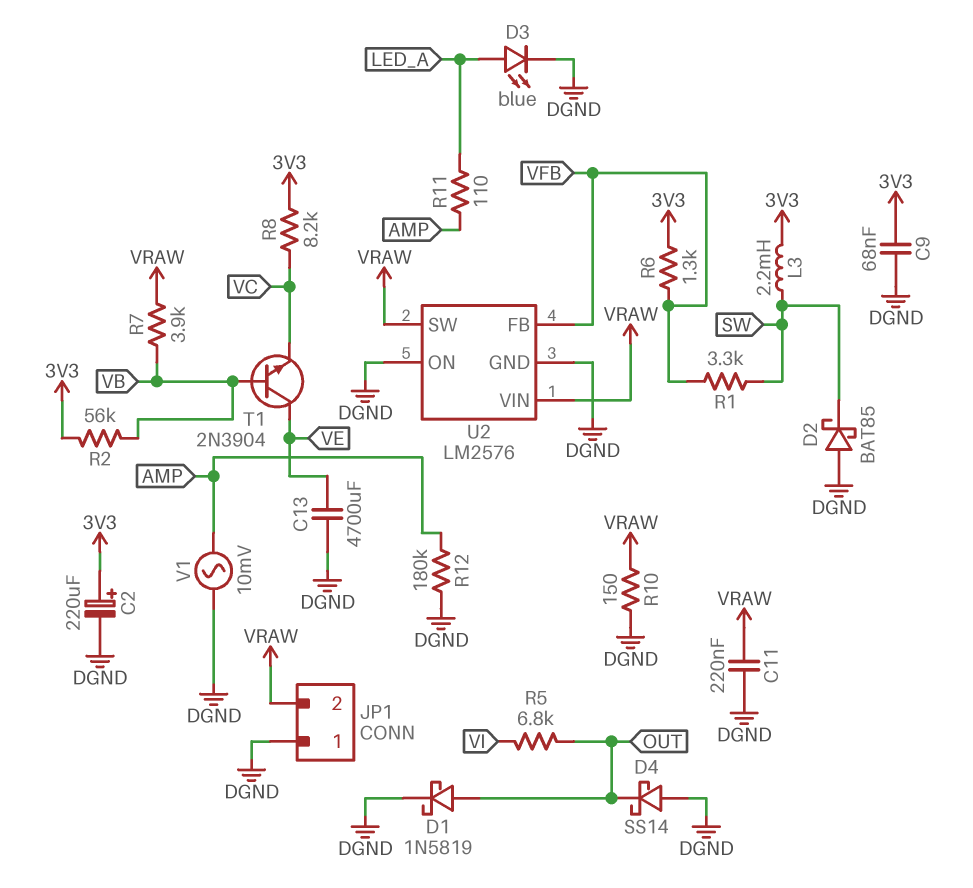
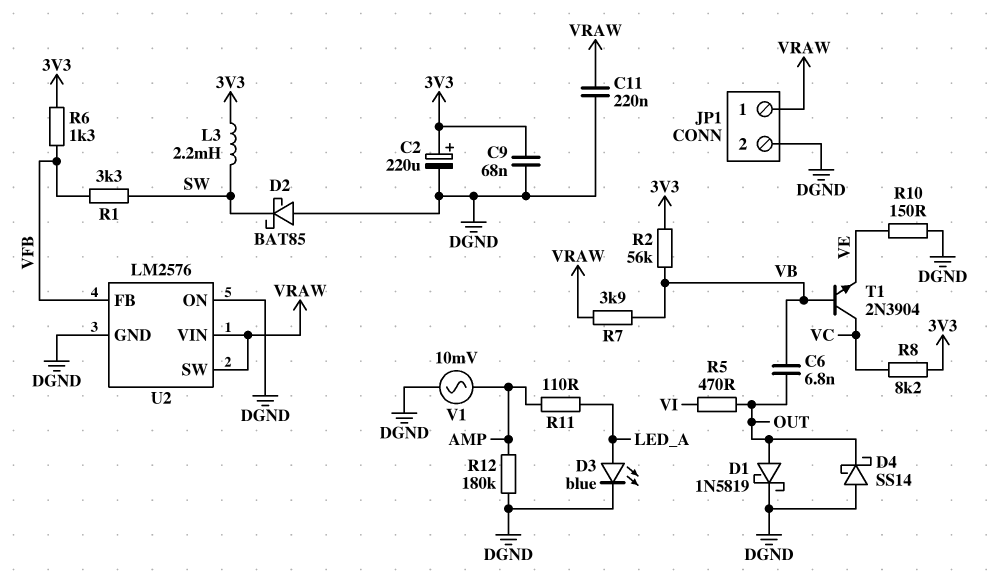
C6: none -> 6.8nF (OUT, VB)
C13: 4700uF (DGND, VE) -> none
JP1 pin 1: DGND -> VRAW
JP1 pin 2: VRAW -> DGND
R5: 6.8k (OUT, VI) -> 470 (OUT, VI)
R10: 150 (DGND, VRAW) -> 150 (DGND, VE)
T1: NPN 2N3904 (B VB, C VE, E VC) -> NPN 2N3904 (B VB, C VC, E VE)

